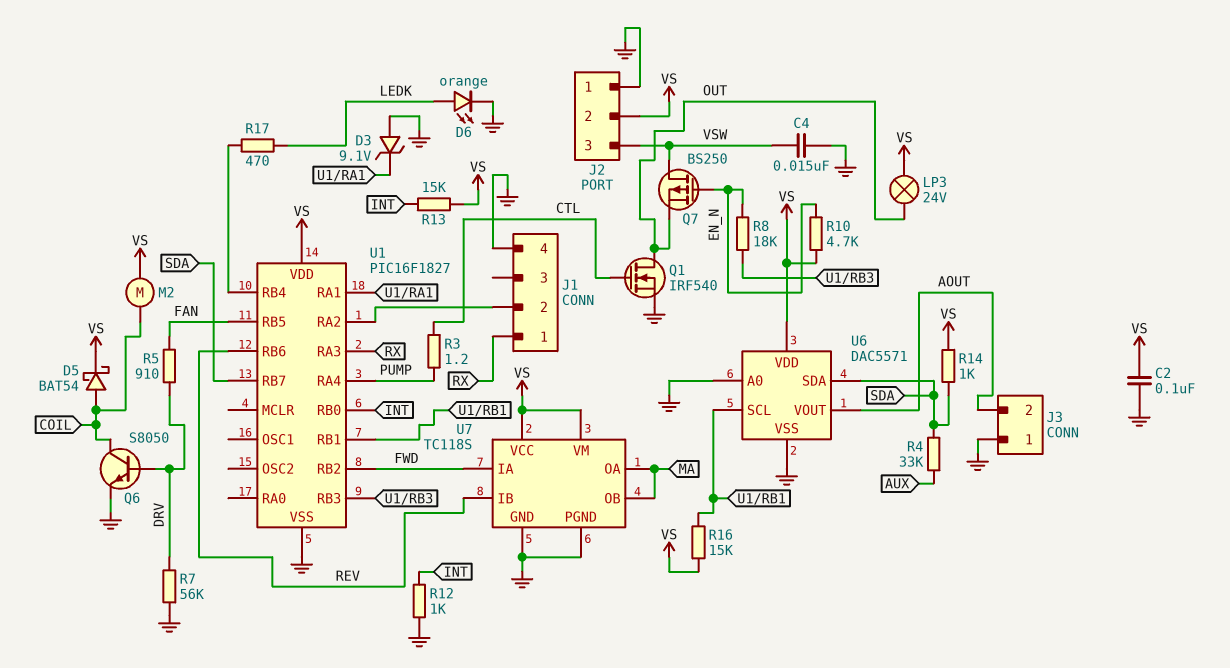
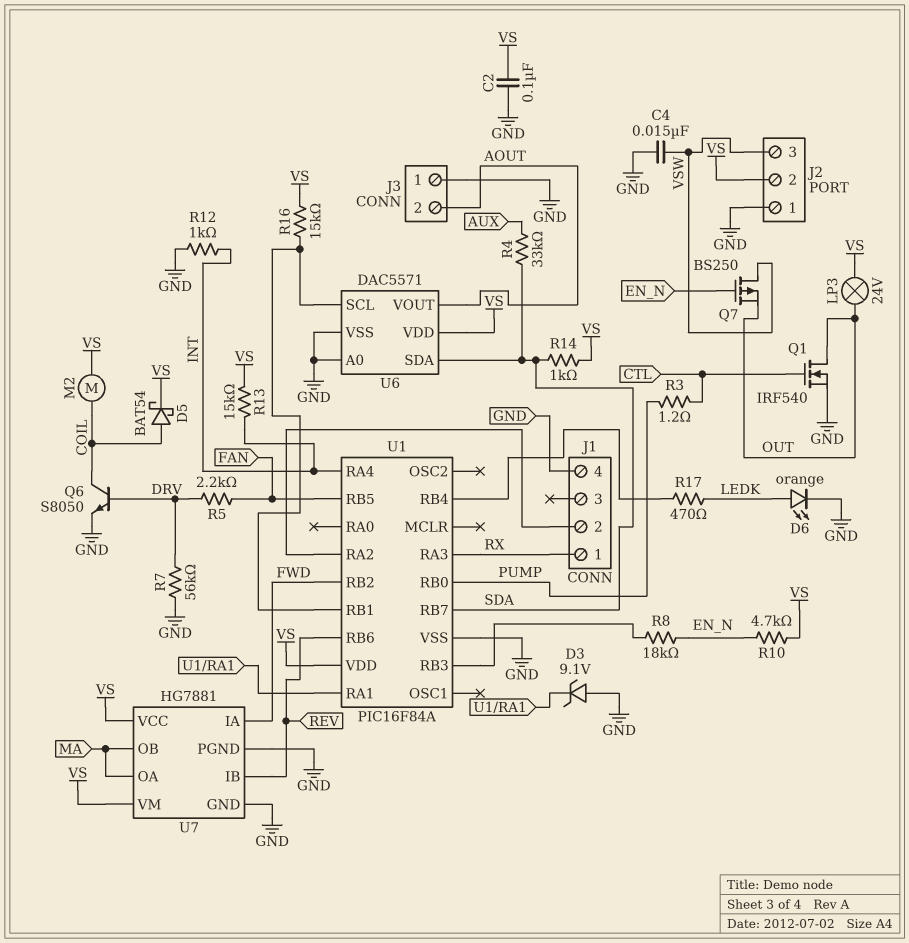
R5: 910 (DRV, FAN) -> 2.2k (DRV, FAN)
U1: PIC16F1827 -> PIC16F84A
U1 pin RA4: PUMP -> INT
U1 pin RB0: INT -> PUMP
U7: TC118S -> HG7881

